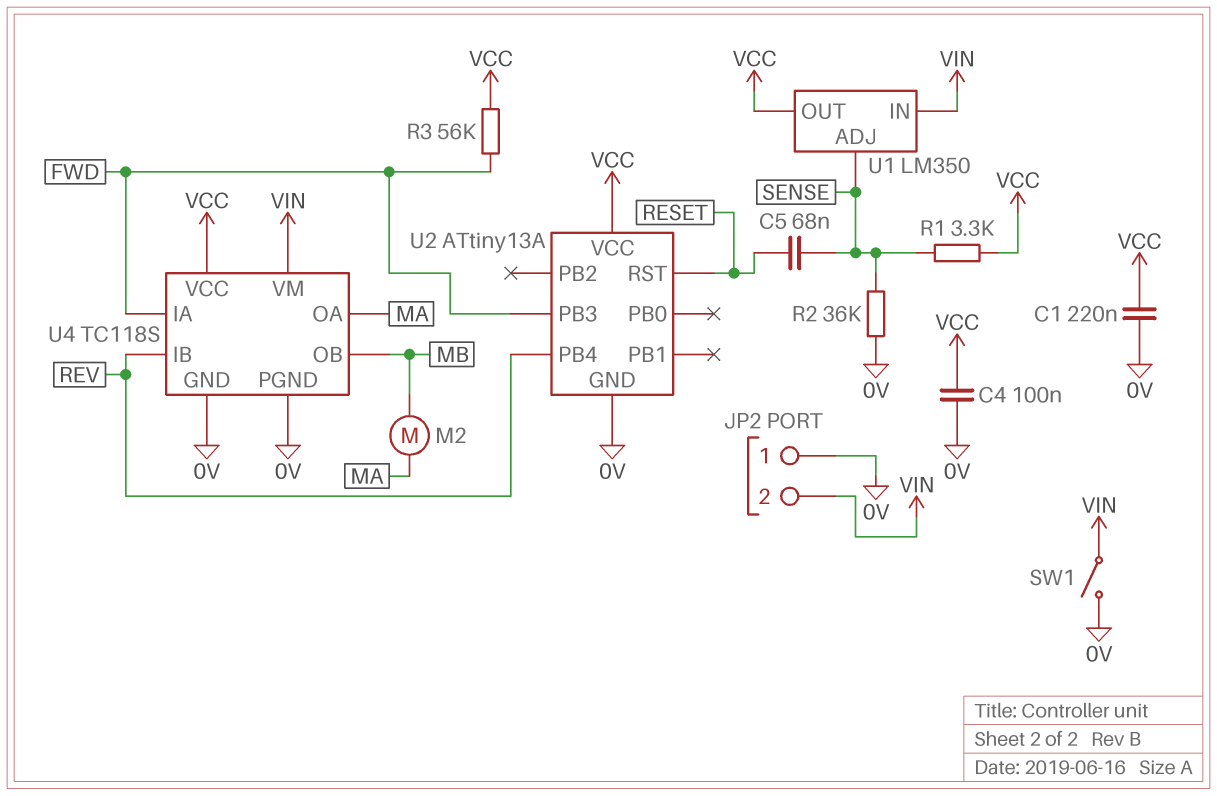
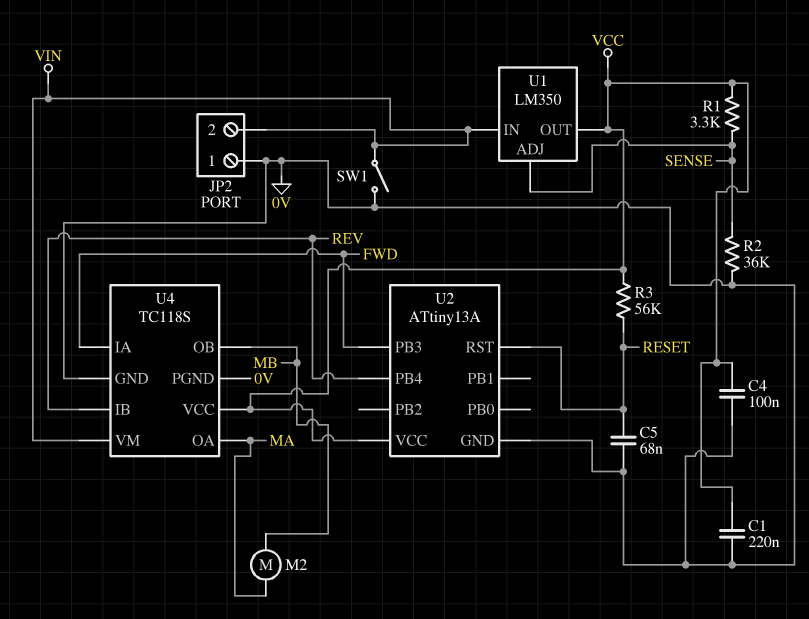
C5: 68nF (RESET, SENSE) -> 68nF (0V, RESET)
R3: 56k (FWD, VCC) -> 56k (RESET, VCC)

